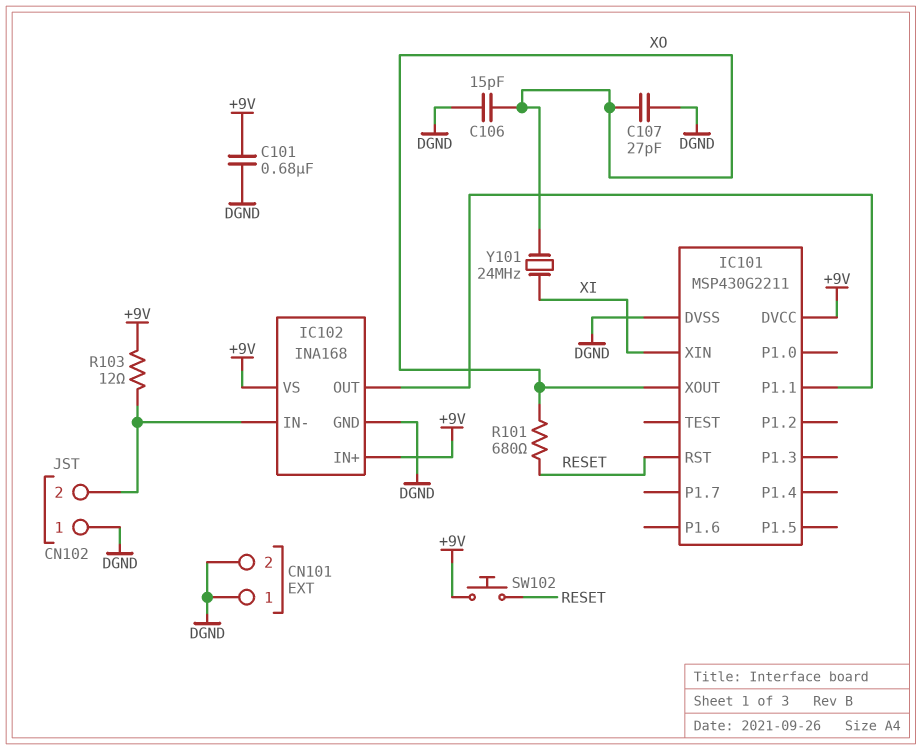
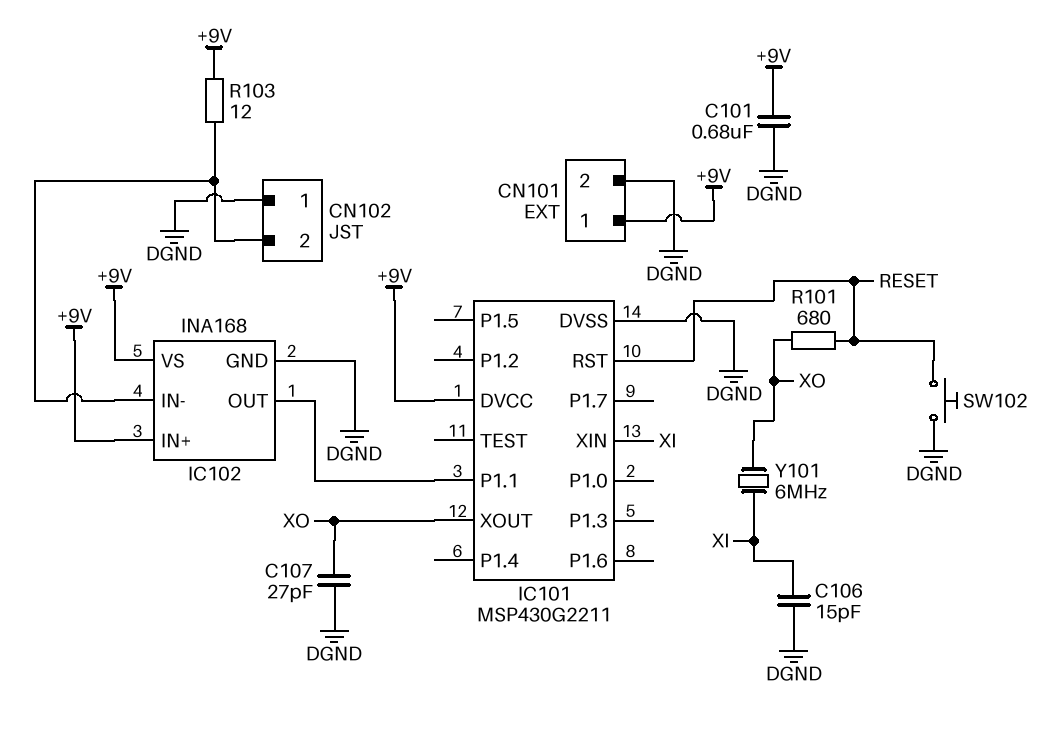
C106: 15pF (DGND, XO) -> 15pF (DGND, XI)
CN101 pin 1: DGND -> +9V
SW102: button (+9V, RESET) -> button (DGND, RESET)
Y101: 24MHz (XI, XO) -> 6MHz (XI, XO)

